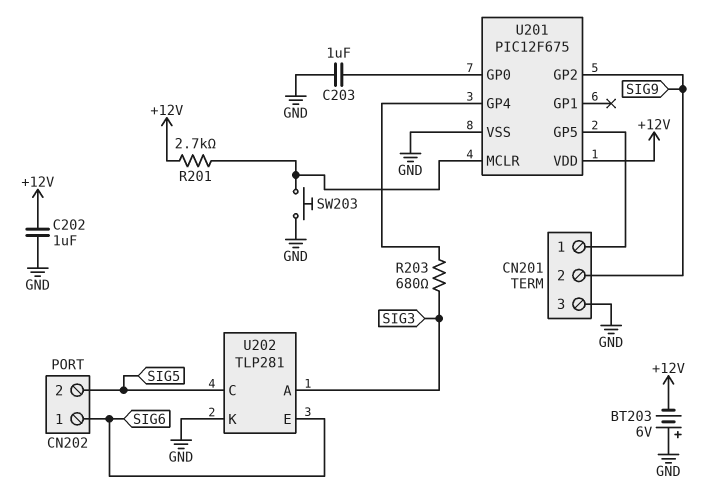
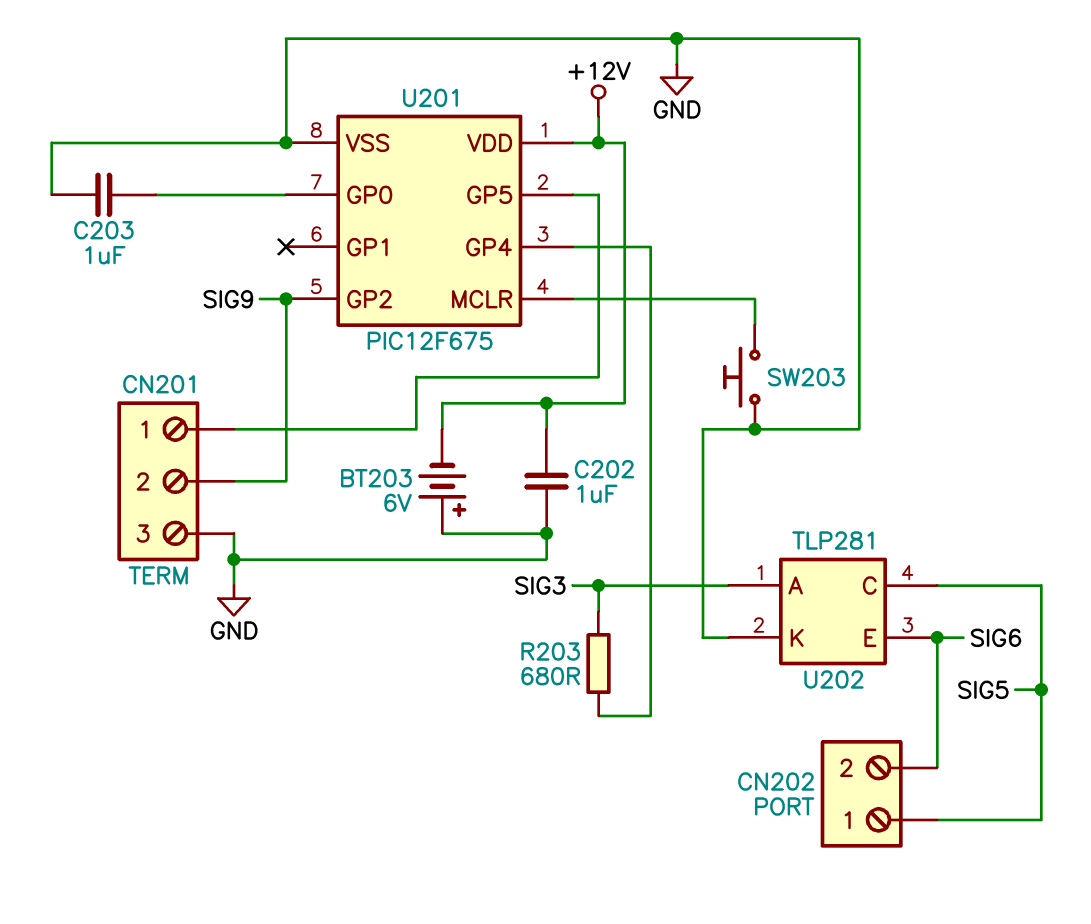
CN202 pin 1: SIG6 -> SIG5
CN202 pin 2: SIG5 -> SIG6
R201: 2.7k (+12V, U201/MCLR) -> none

